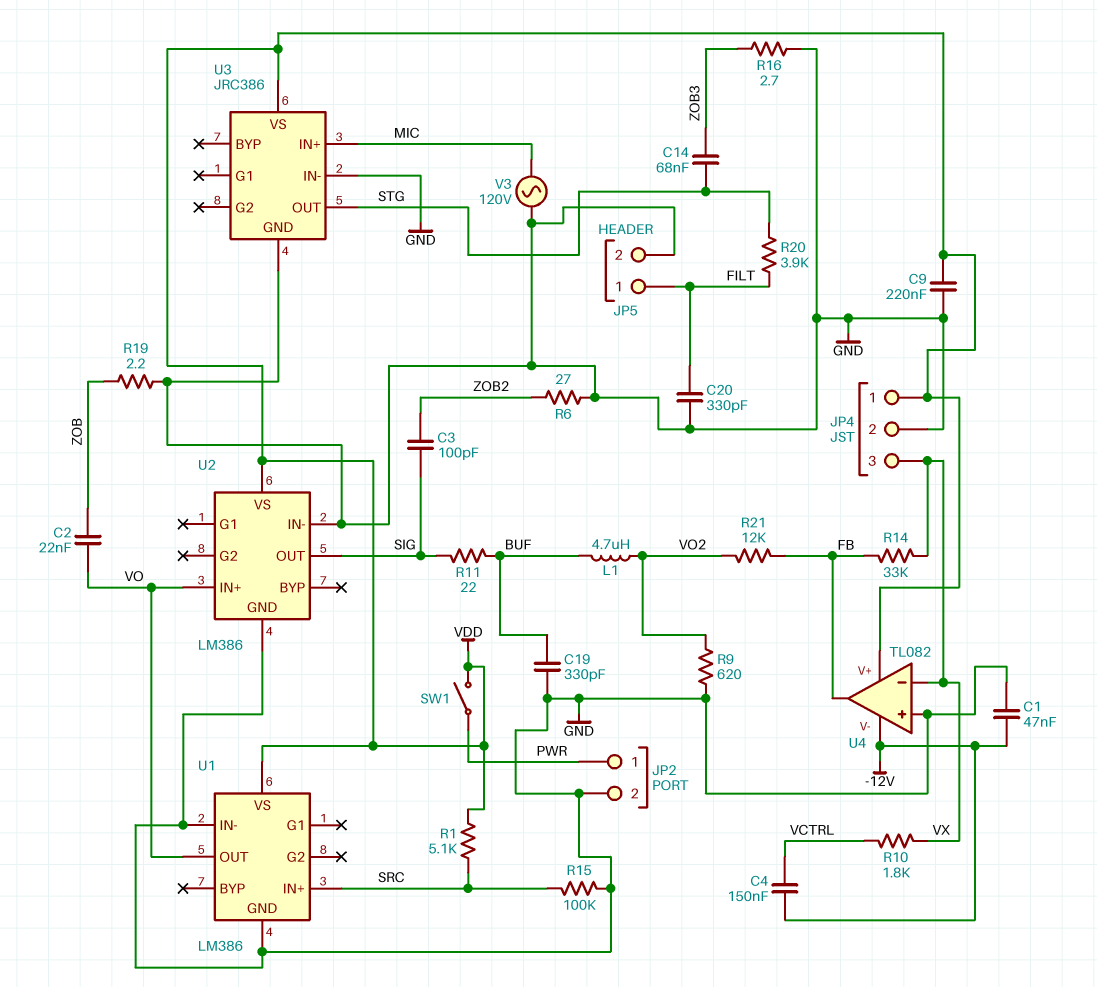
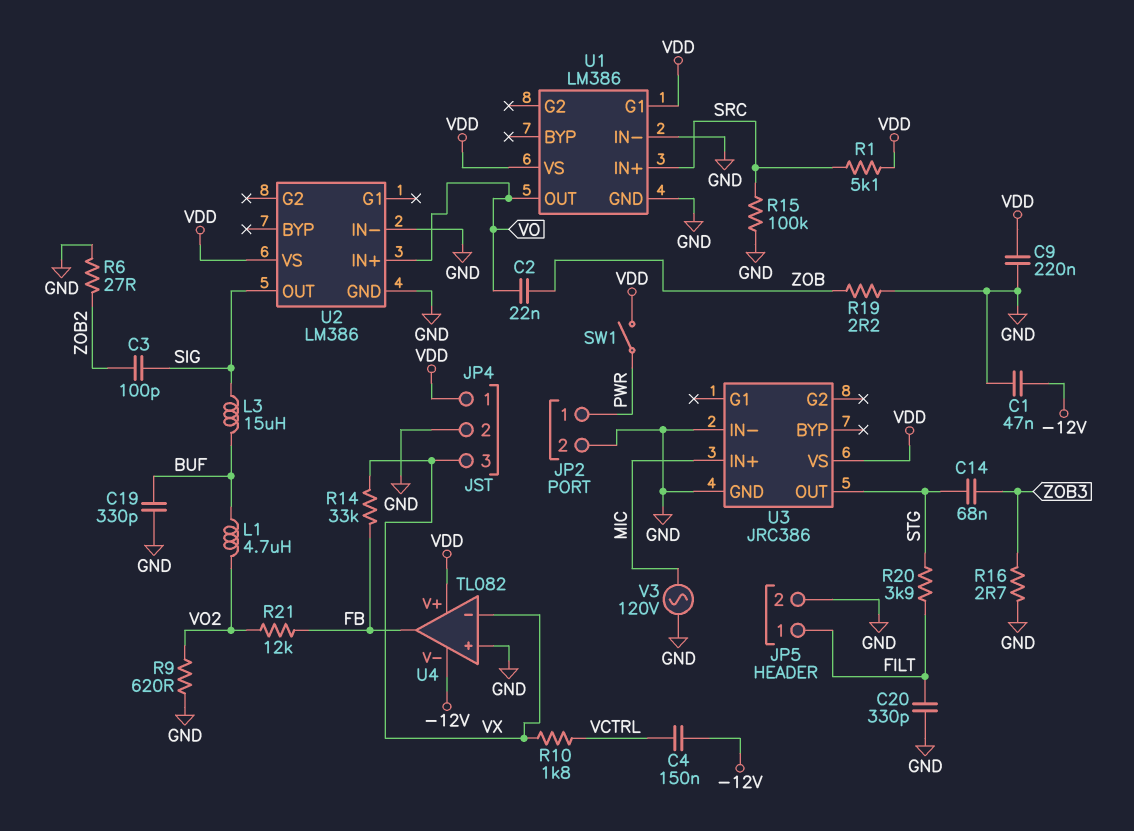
L3: none -> 15uH (BUF, SIG)
R11: 22 (BUF, SIG) -> none
U1 pin G1: none -> VDD

